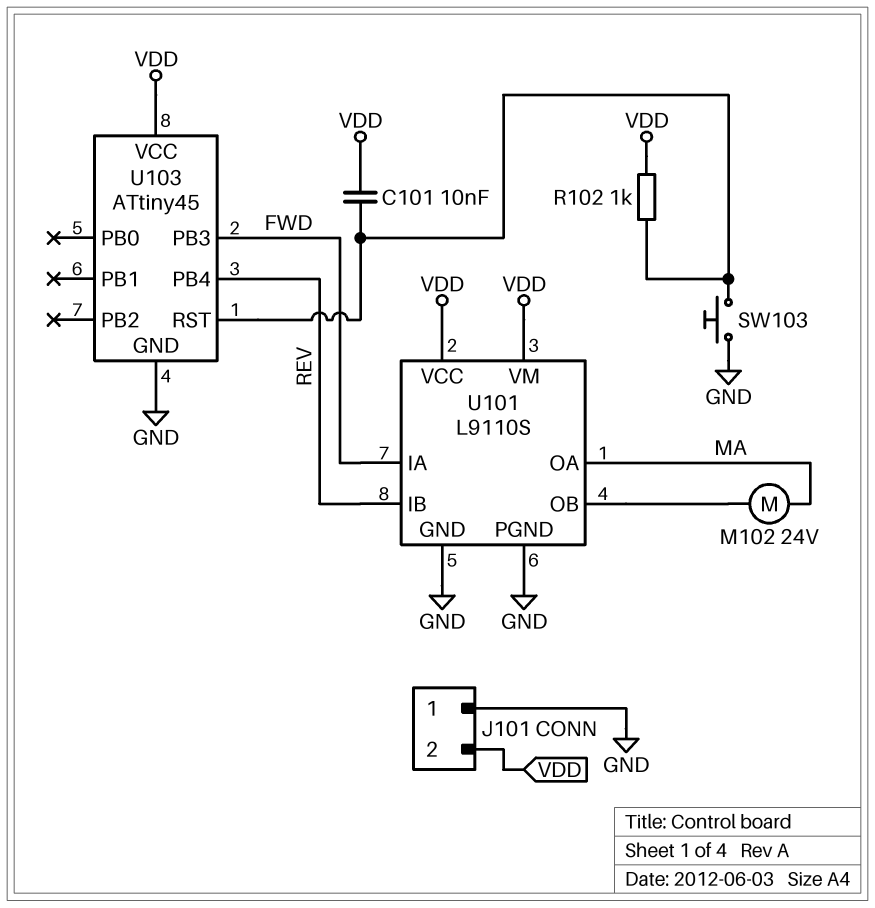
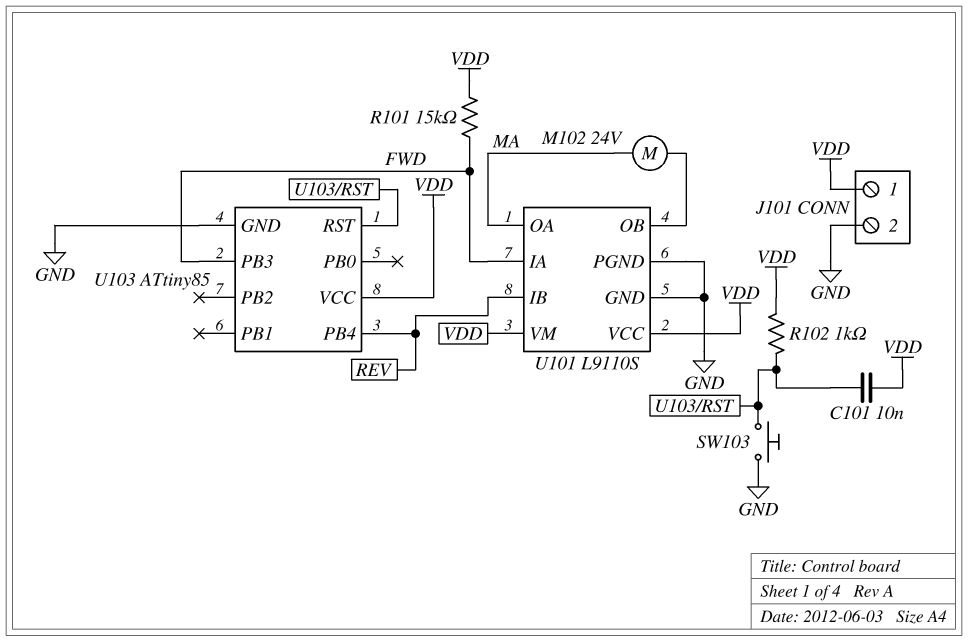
J101 pin 1: GND -> VDD
J101 pin 2: VDD -> GND
R101: none -> 15k (FWD, VDD)
U103: ATtiny45 -> ATtiny85

